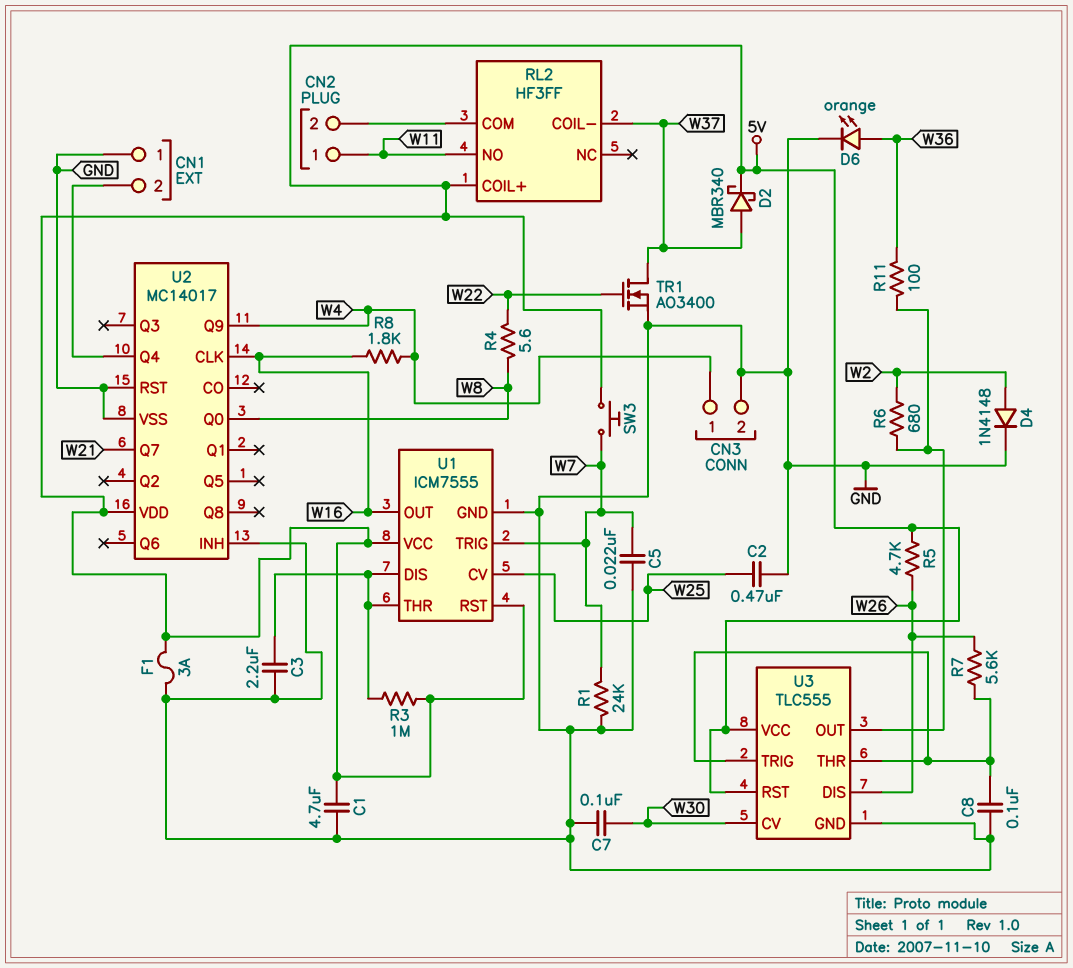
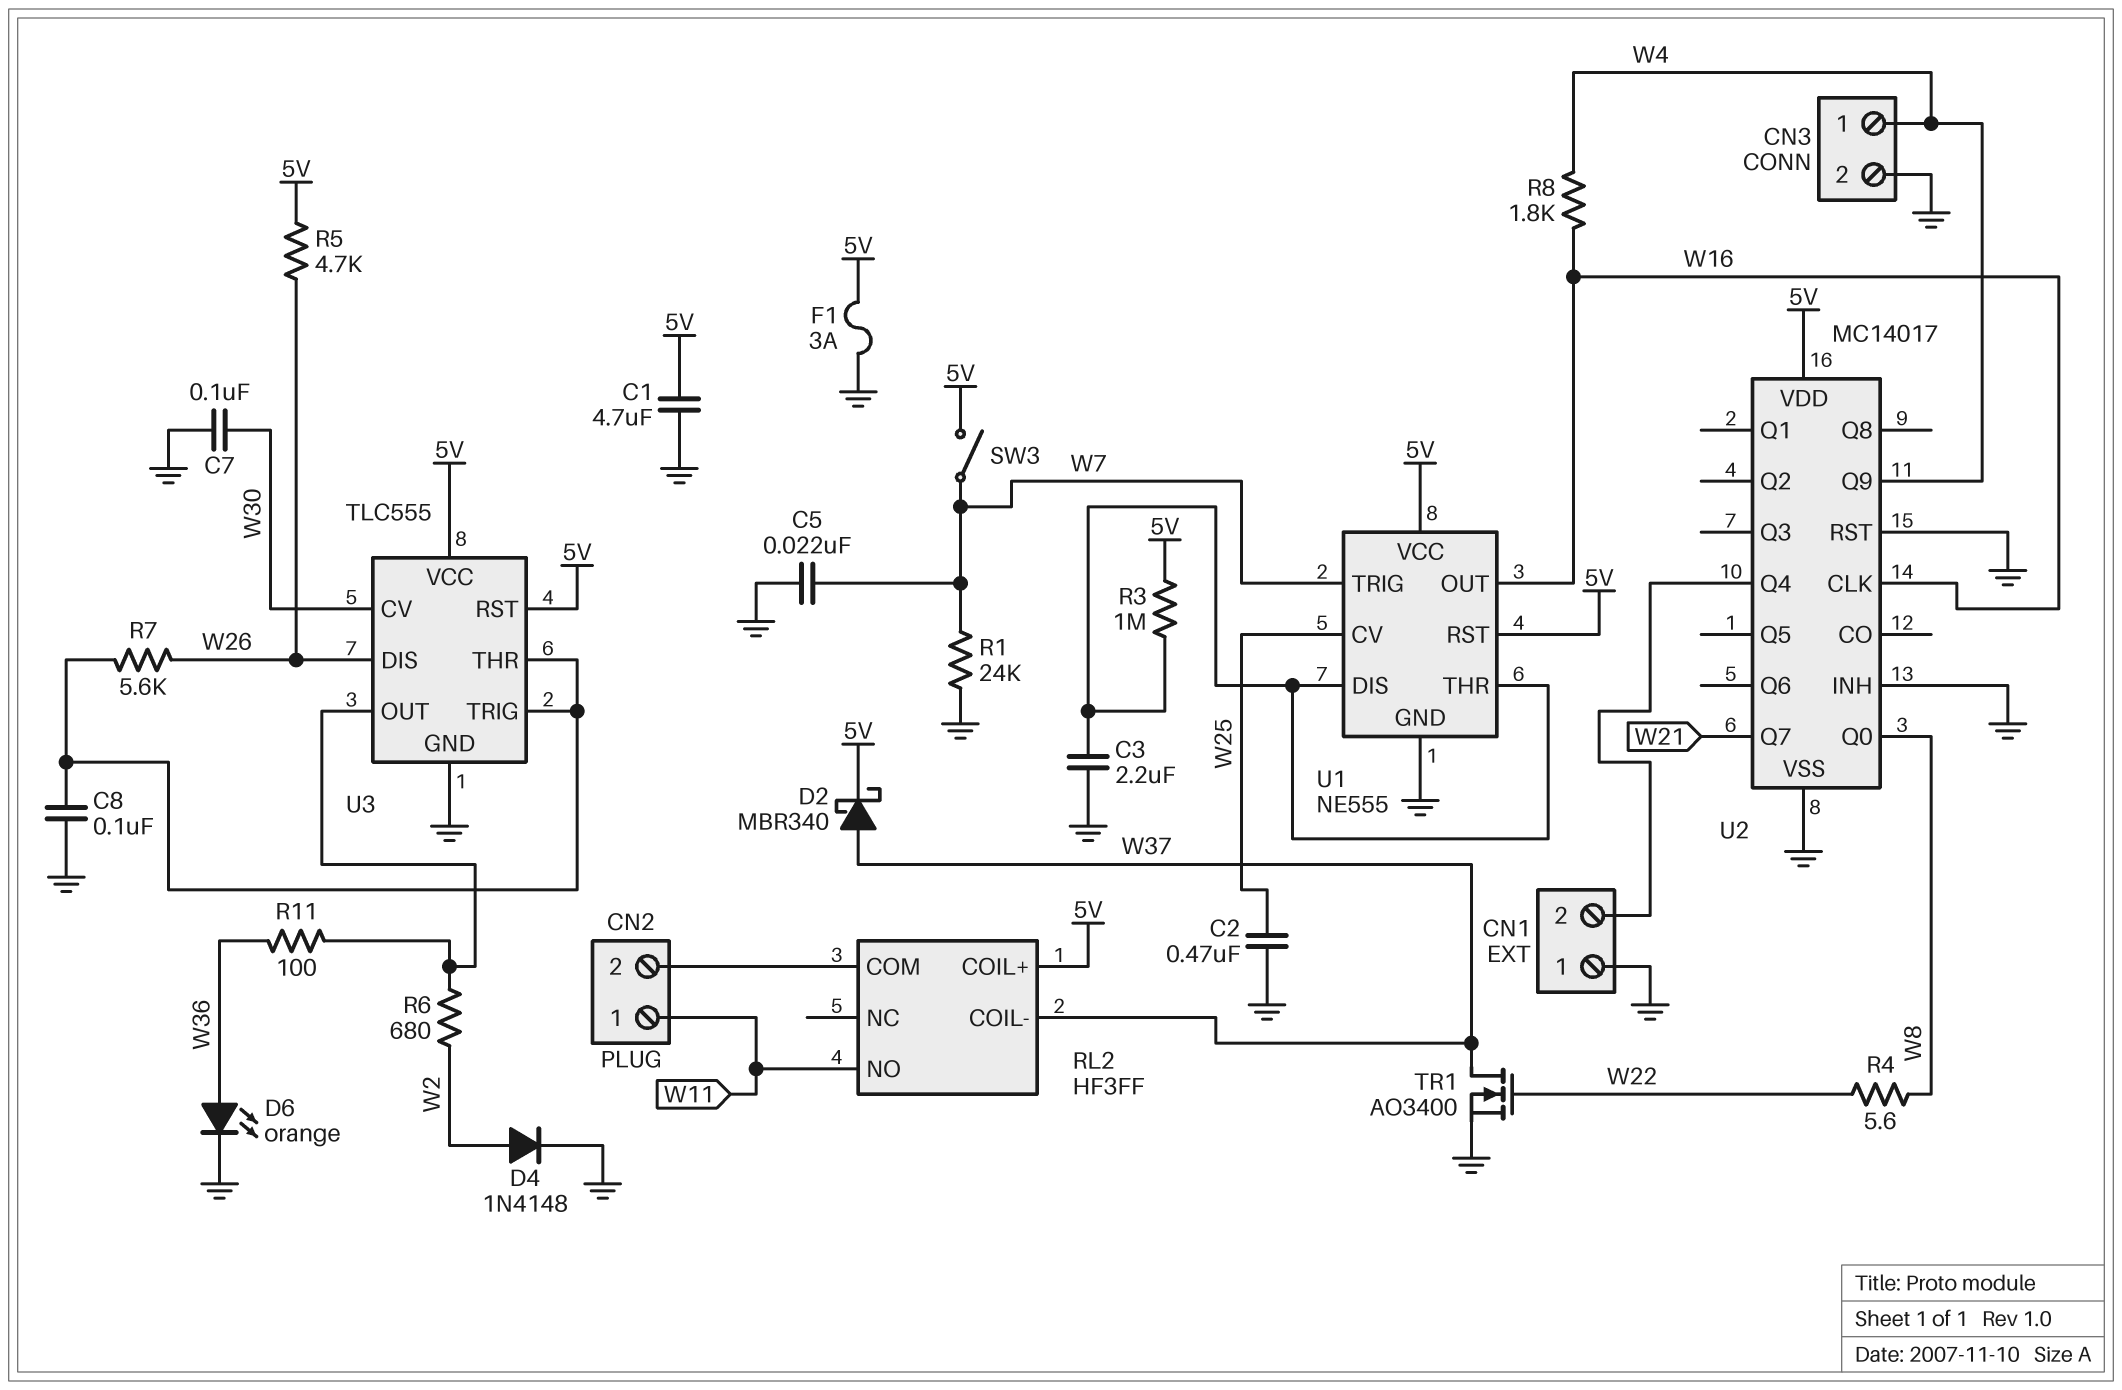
SW3: button (5V, W7) -> switch (5V, W7)
U1: ICM7555 -> NE555

